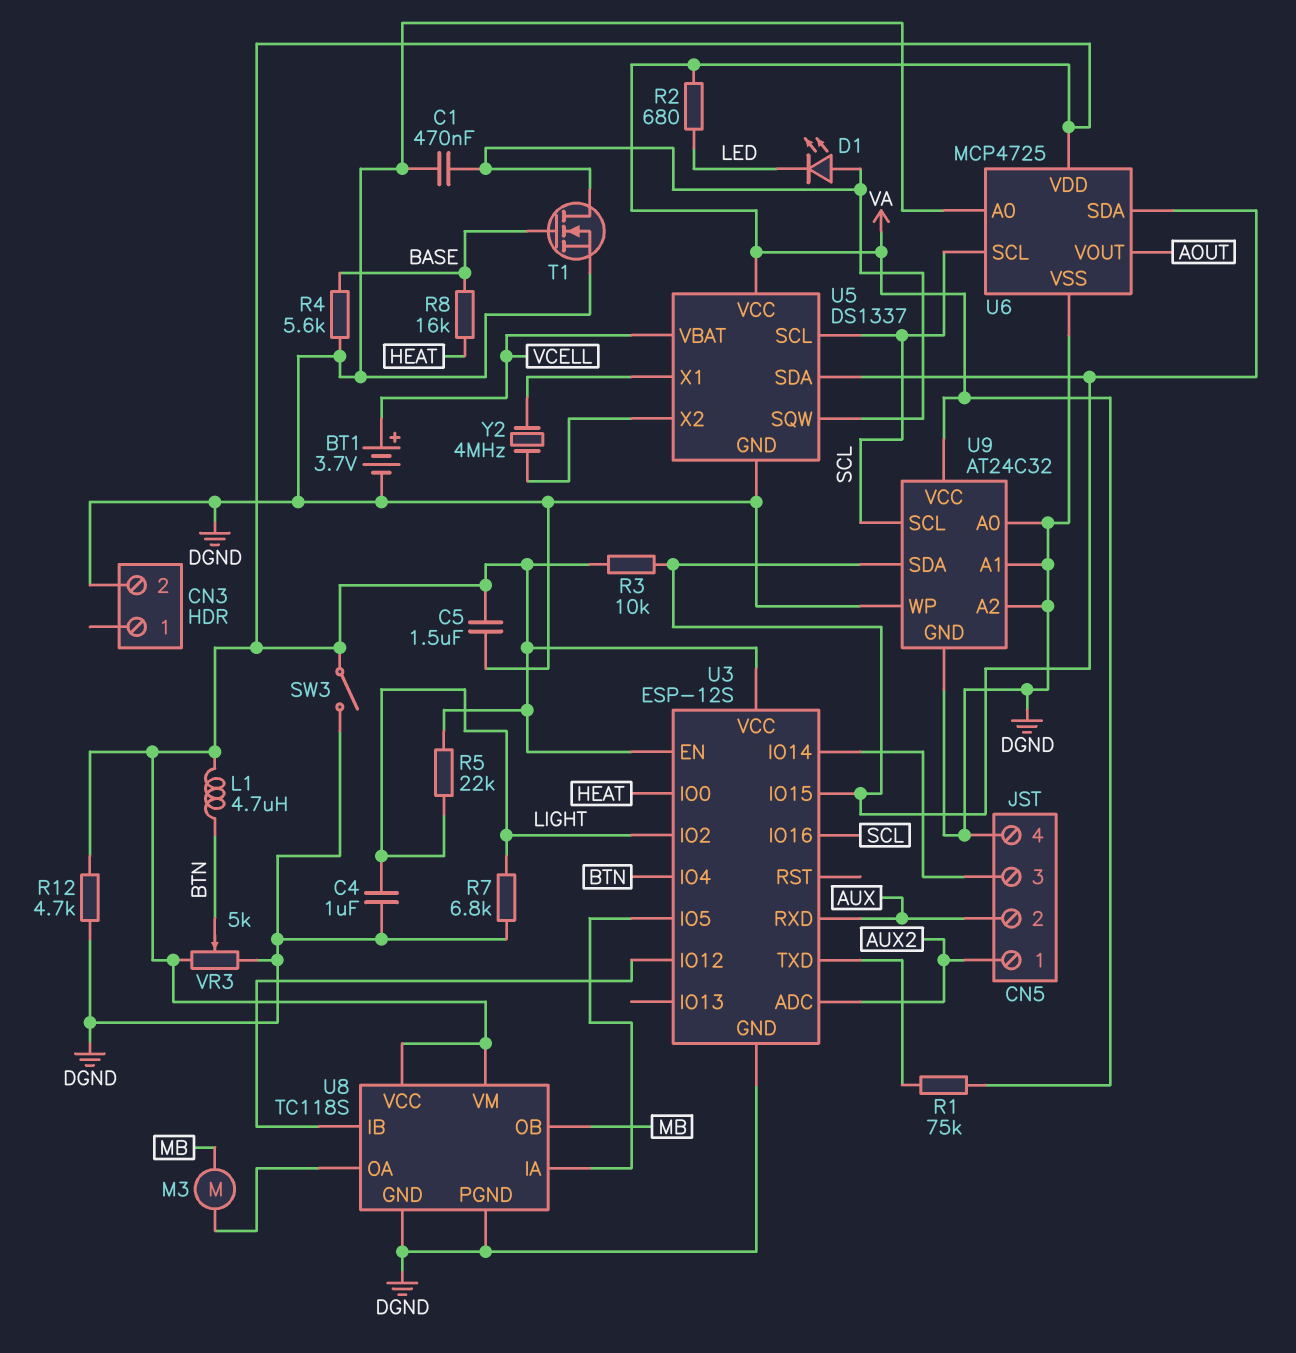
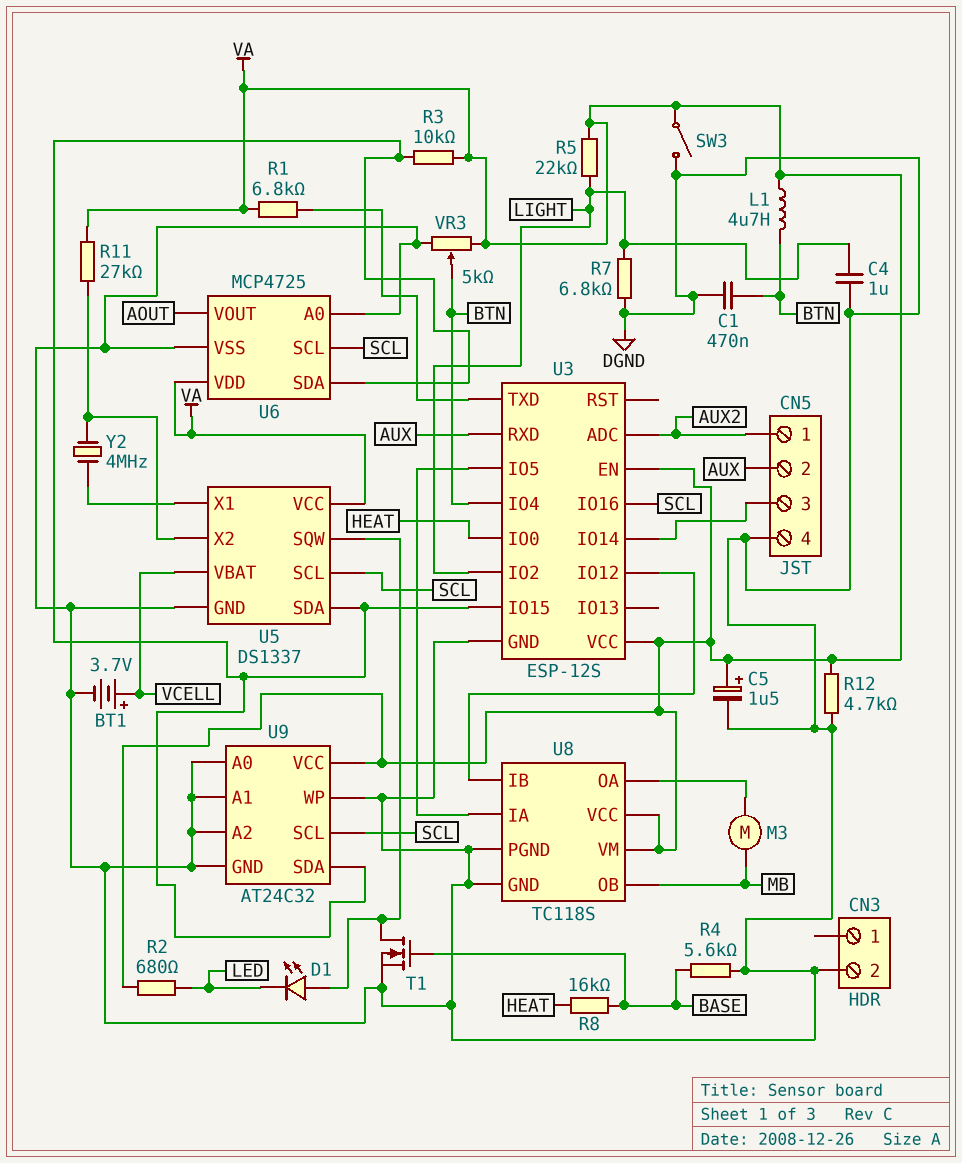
C1: 470nF (DGND, U5/SQW) -> 470nF (BTN, DGND)
C5: 1.5uF (DGND, VA) -> 1.5uF (plus VA, minus DGND)
R1: 75k (U3/TXD, VA) -> 6.8k (U3/TXD, VA)
R11: none -> 27k (U5/X2, VA)

